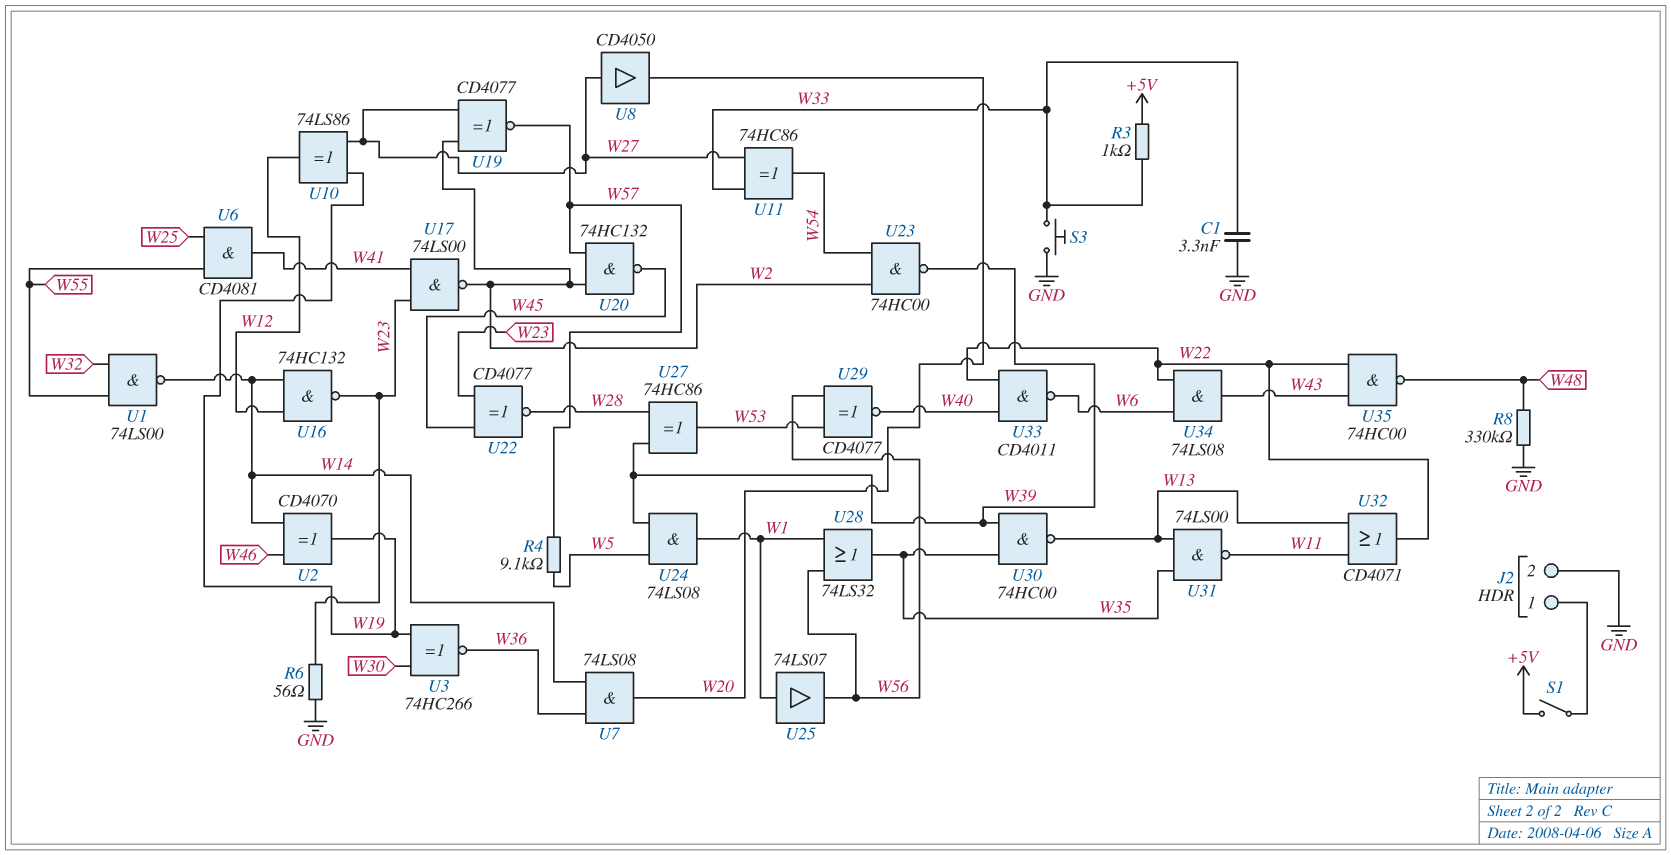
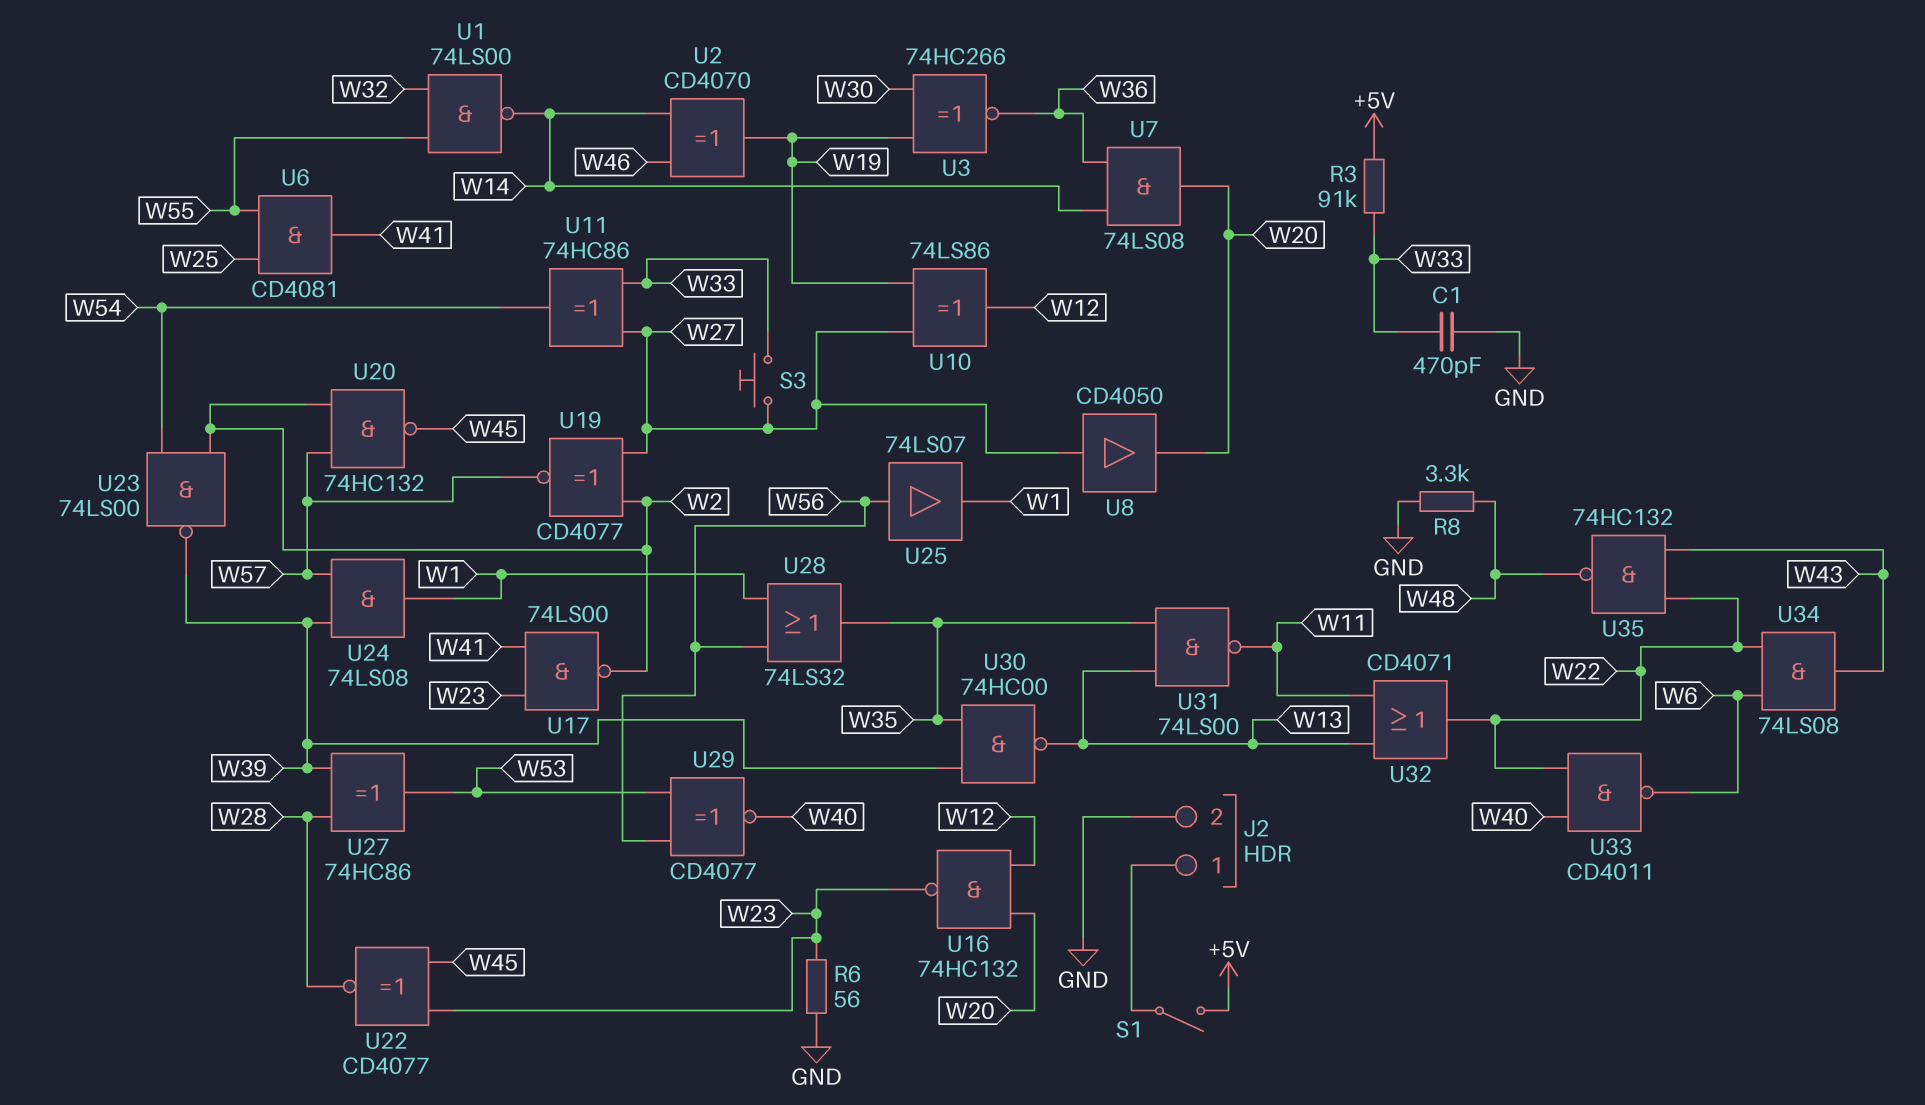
C1: 3.3nF (GND, W33) -> 470pF (GND, W33)
R3: 1k (+5V, W33) -> 91k (+5V, W33)
R4: 9.1k (W5, W57) -> none
R8: 330k (GND, W48) -> 3.3k (GND, W48)
S3: button (GND, W33) -> button (W27, W33)
U16: NAND 74HC132 (in W12, in W14, out W23) -> NAND 74HC132 (in W12, in W20, out W23)
U23: NAND 74HC00 (in W2, in W54, out W39) -> NAND 74LS00 (in W2, in W54, out W39)
U24: AND 74LS08 (in W5, in W39, out W1) -> AND 74LS08 (in W39, in W57, out W1)
U25: buffer 74LS07 (in W1, out W56) -> buffer 74LS07 (in W56, out W1)
U35: NAND 74HC00 (in W22, in W43, out W48) -> NAND 74HC132 (in W22, in W43, out W48)

